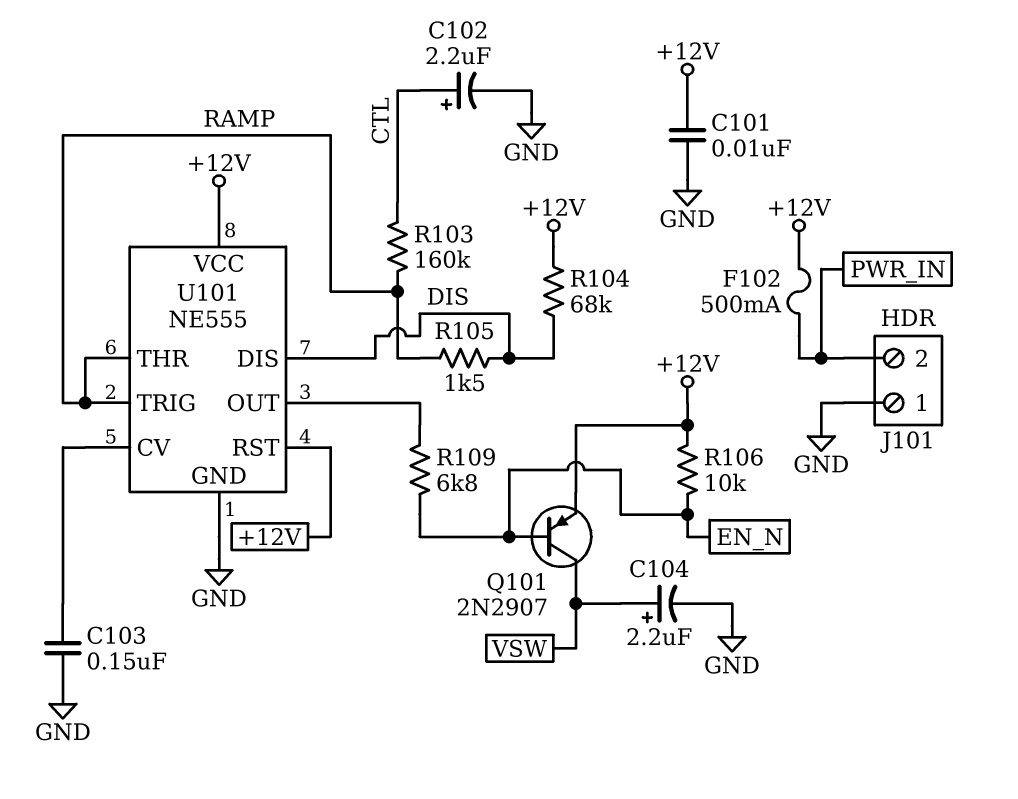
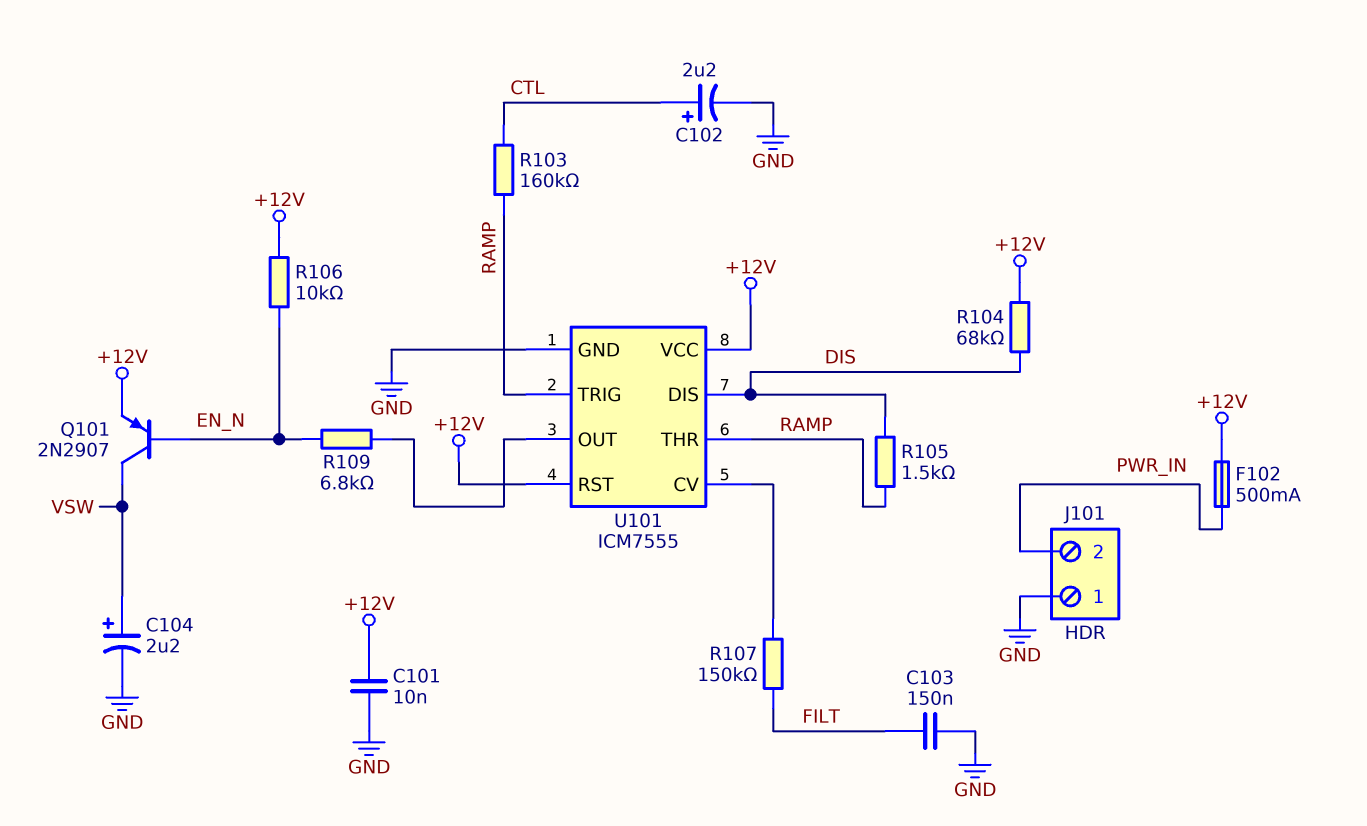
C103: 150nF (GND, U101/CV) -> 150nF (FILT, GND)
R107: none -> 150k (FILT, U101/CV)
U101: NE555 -> ICM7555

